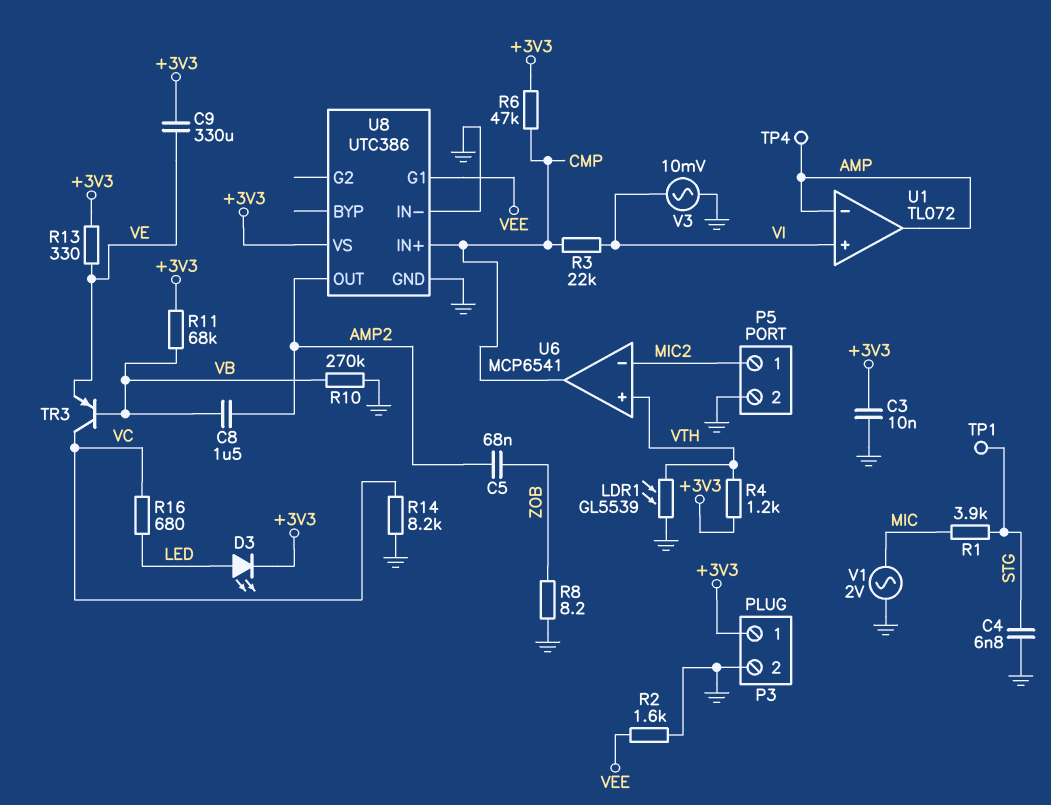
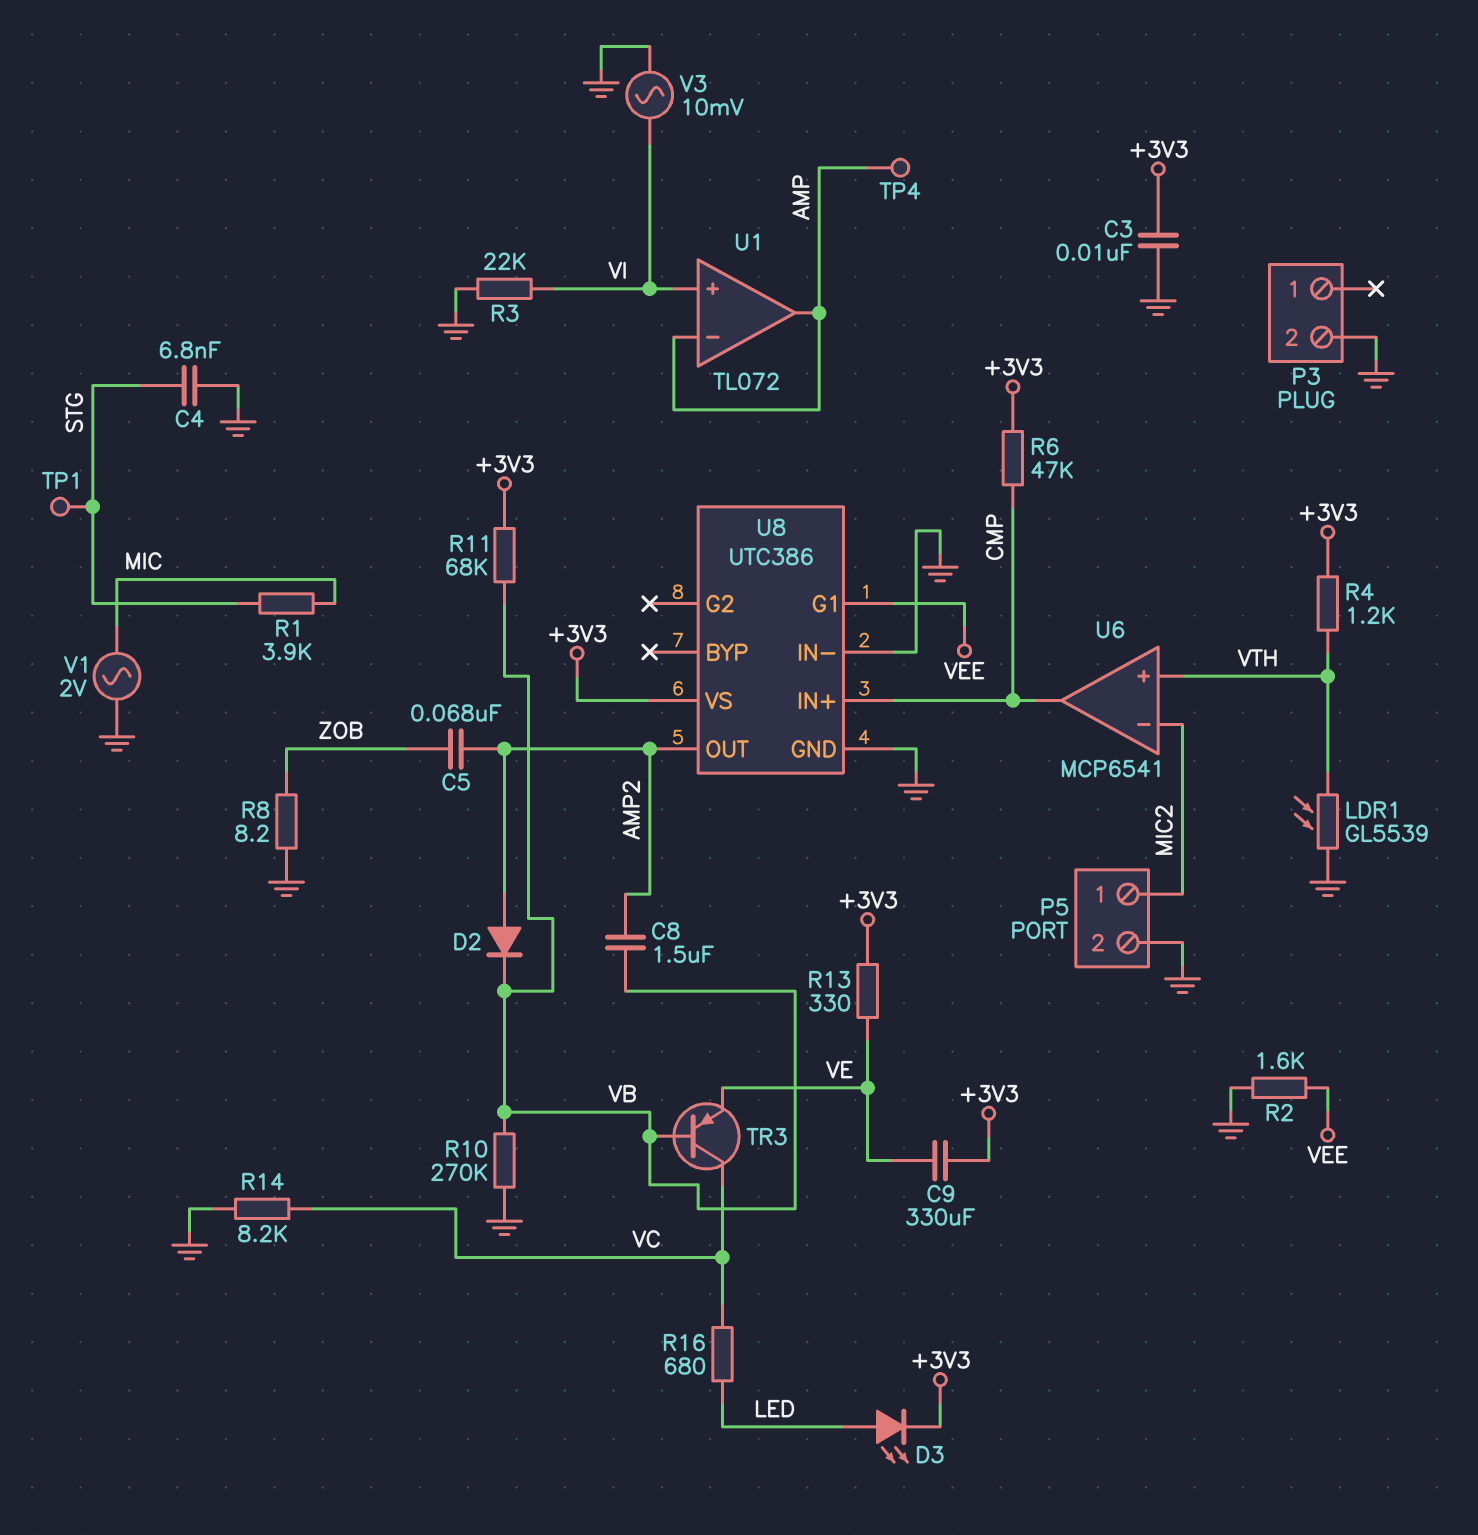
D2: none -> diode (A AMP2, K VB)
P3 pin 1: +3V3 -> none
R3: 22k (CMP, VI) -> 22k (GND, VI)

